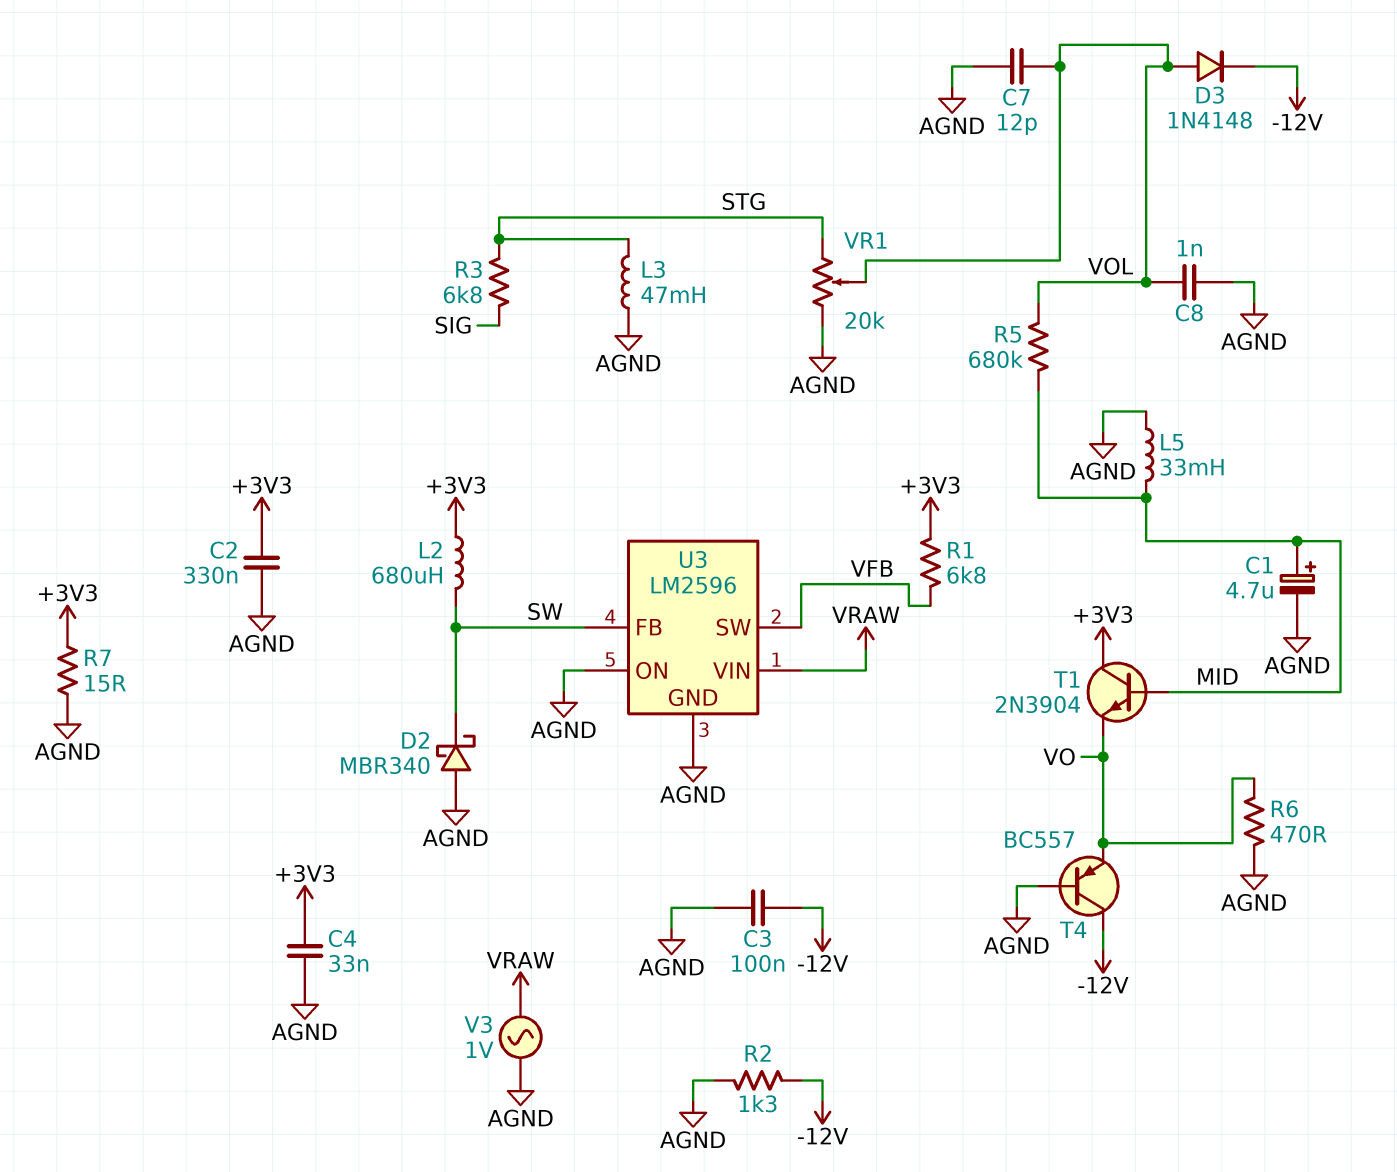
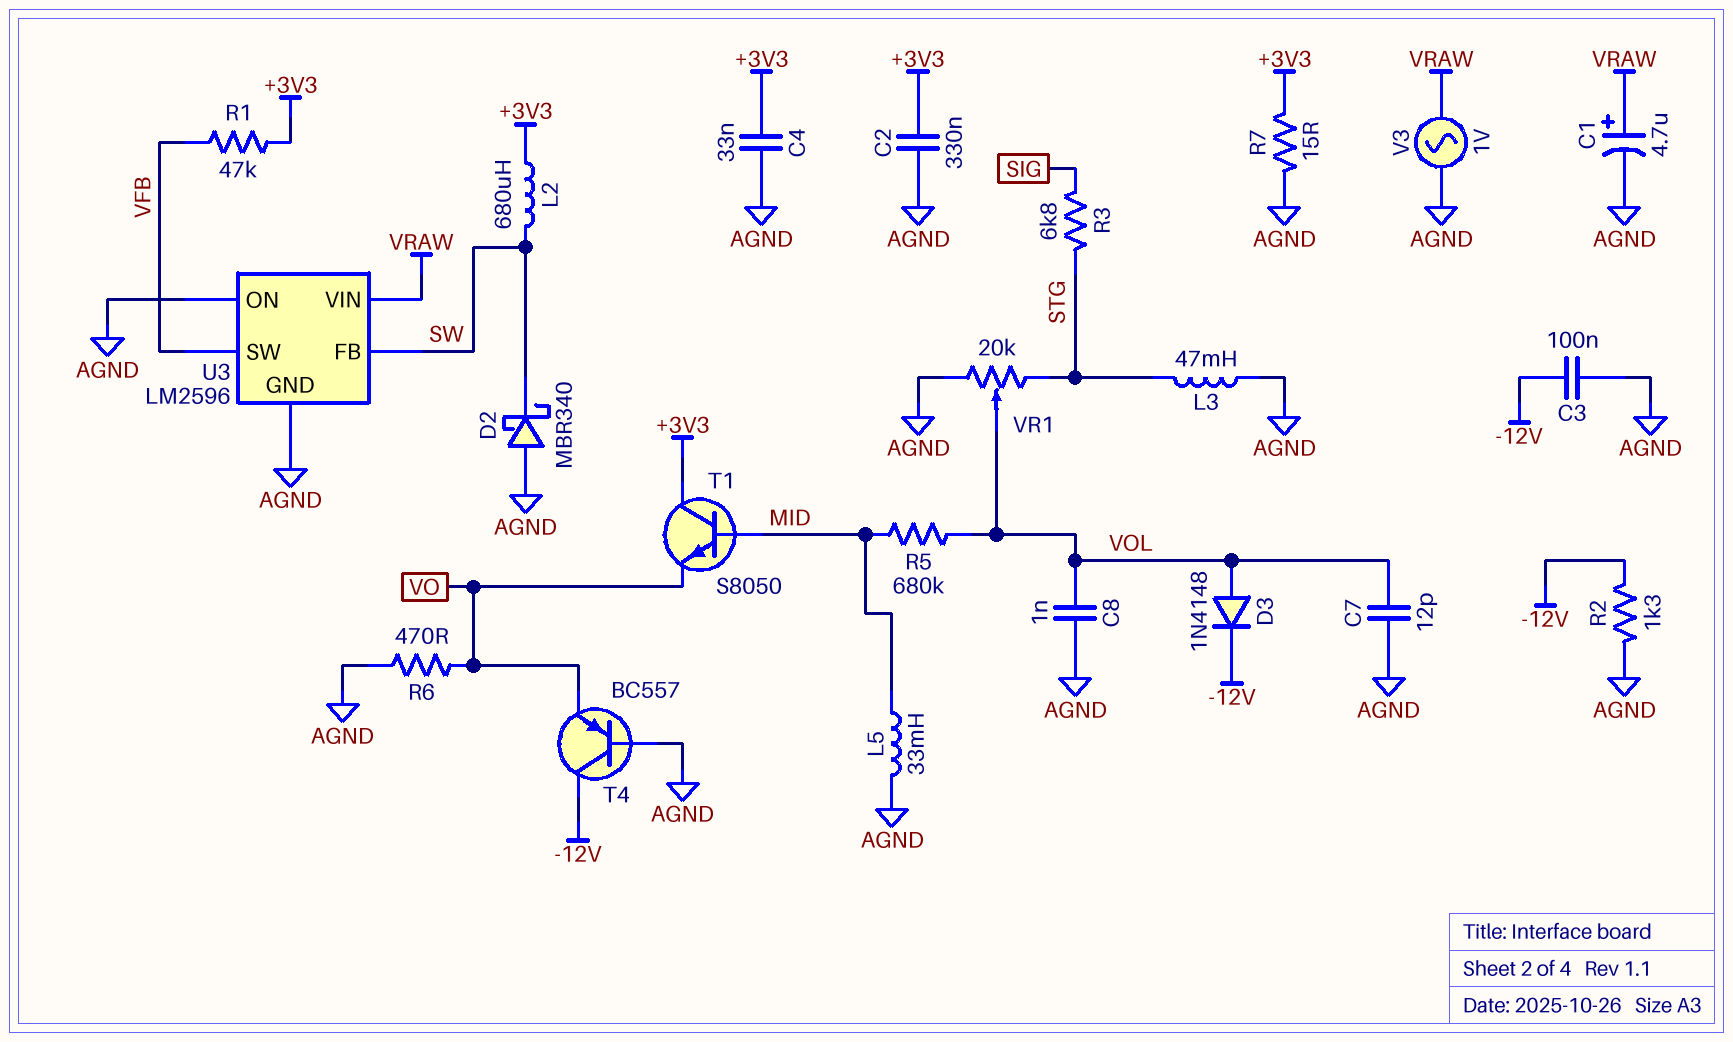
C1: 4.7uF (plus MID, minus AGND) -> 4.7uF (plus VRAW, minus AGND)
R1: 6.8k (+3V3, VFB) -> 47k (+3V3, VFB)
T1: NPN 2N3904 (B MID, C +3V3, E VO) -> NPN S8050 (B MID, C +3V3, E VO)

